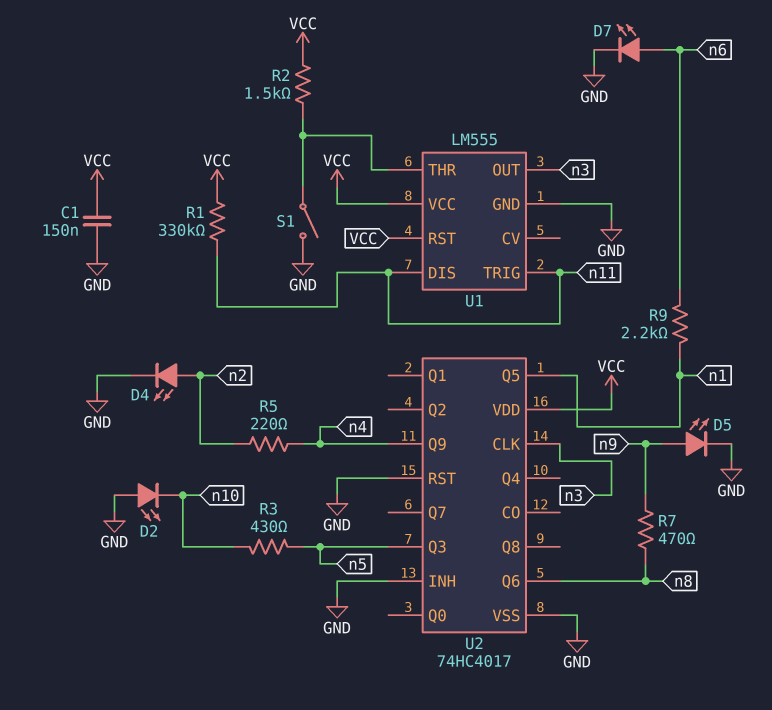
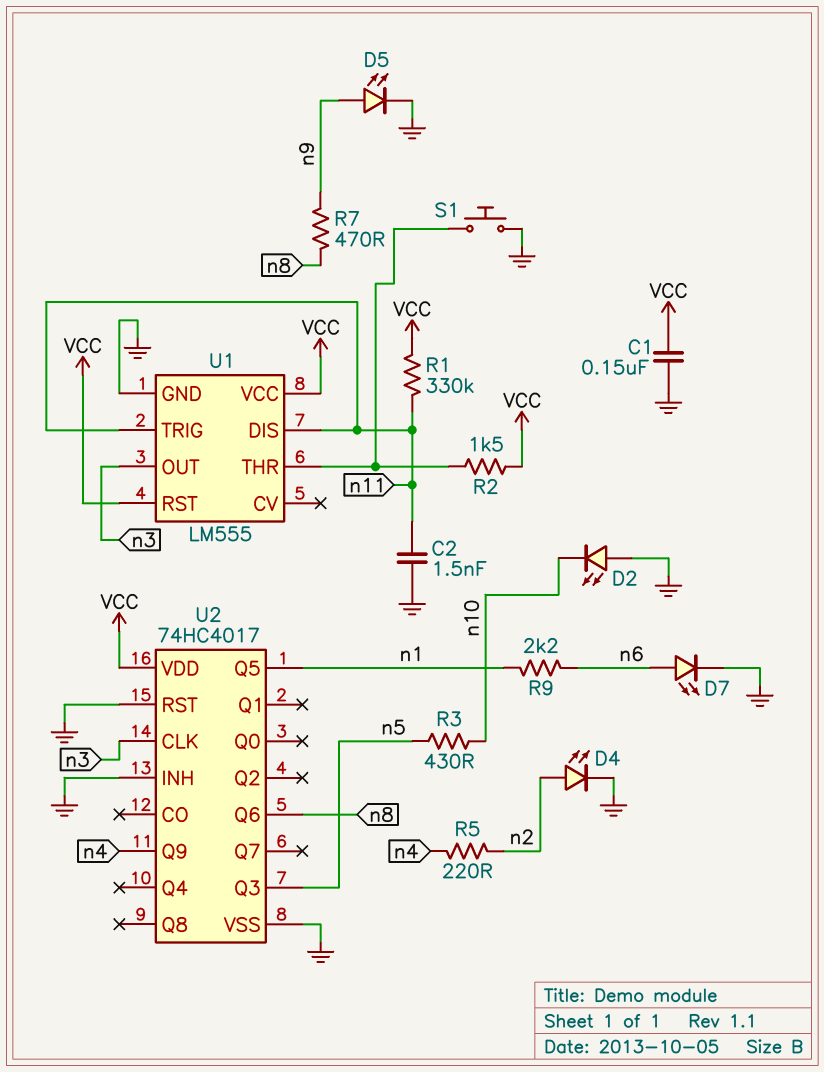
C2: none -> 1.5nF (GND, n11)
S1: switch (GND, U1/THR) -> button (GND, U1/THR)

